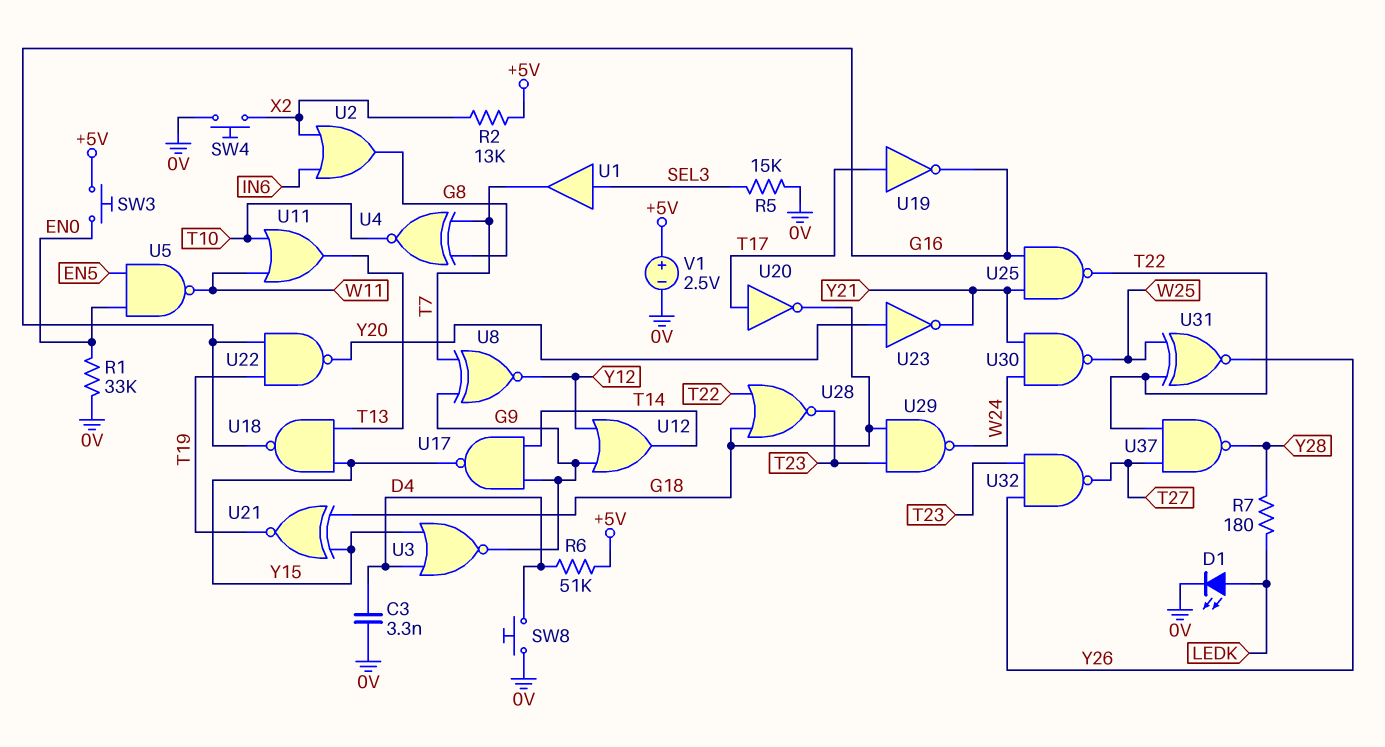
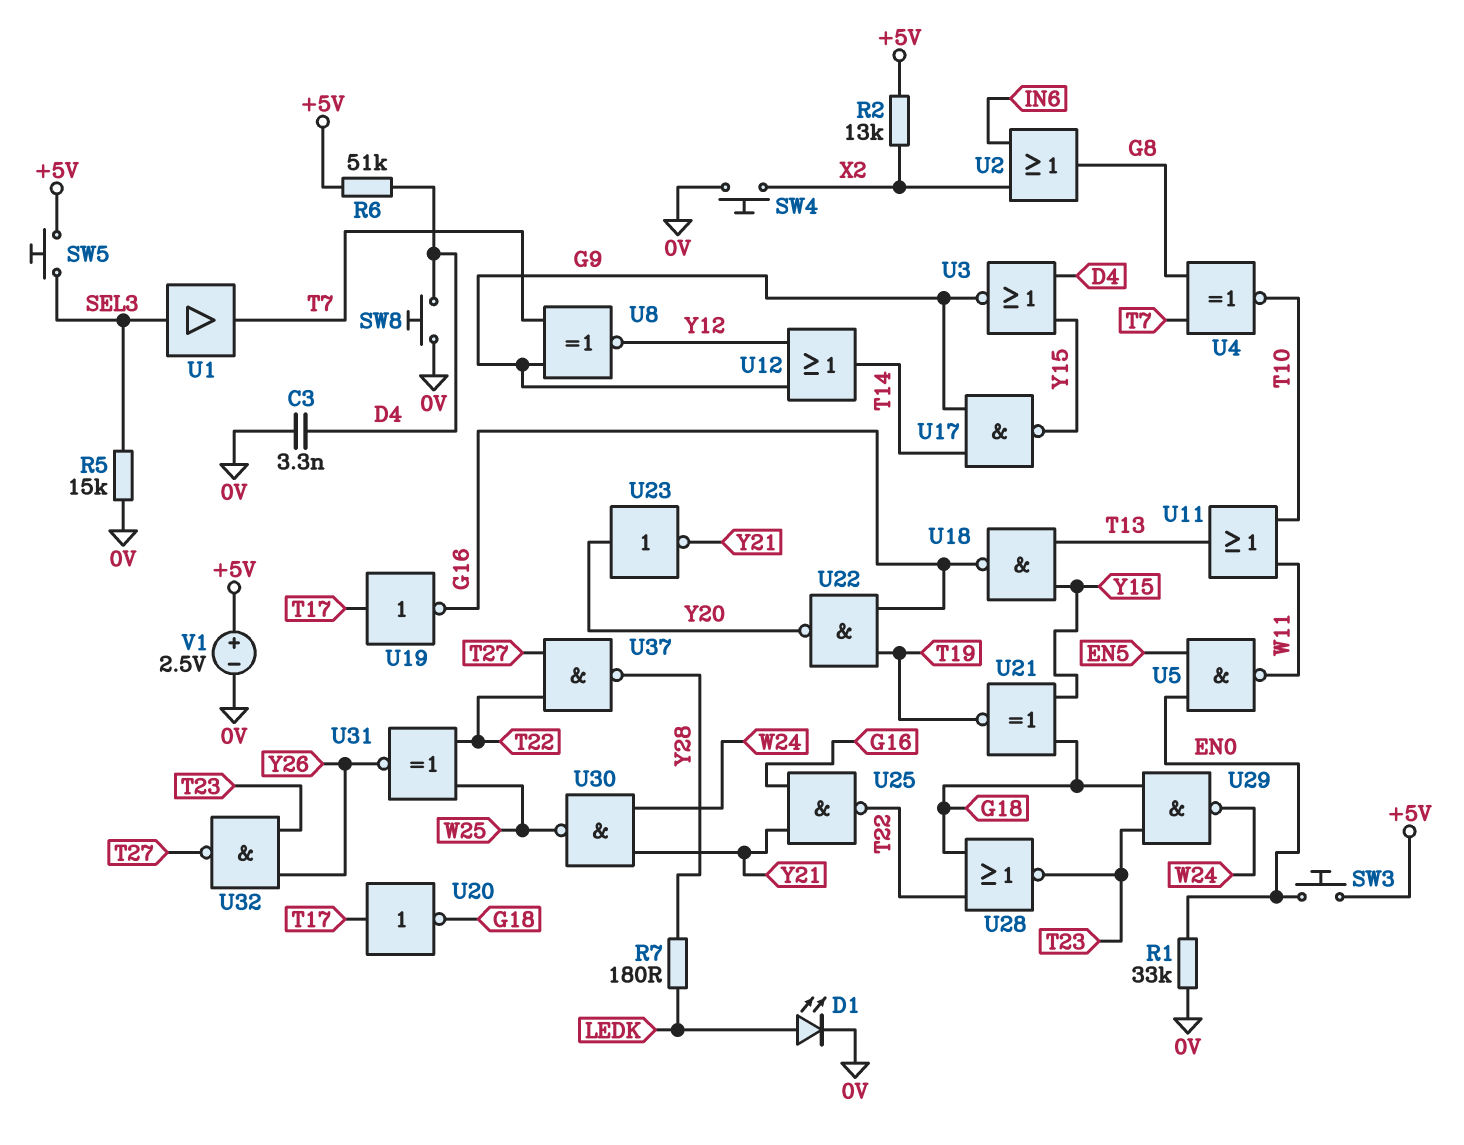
SW5: none -> button (+5V, SEL3)

